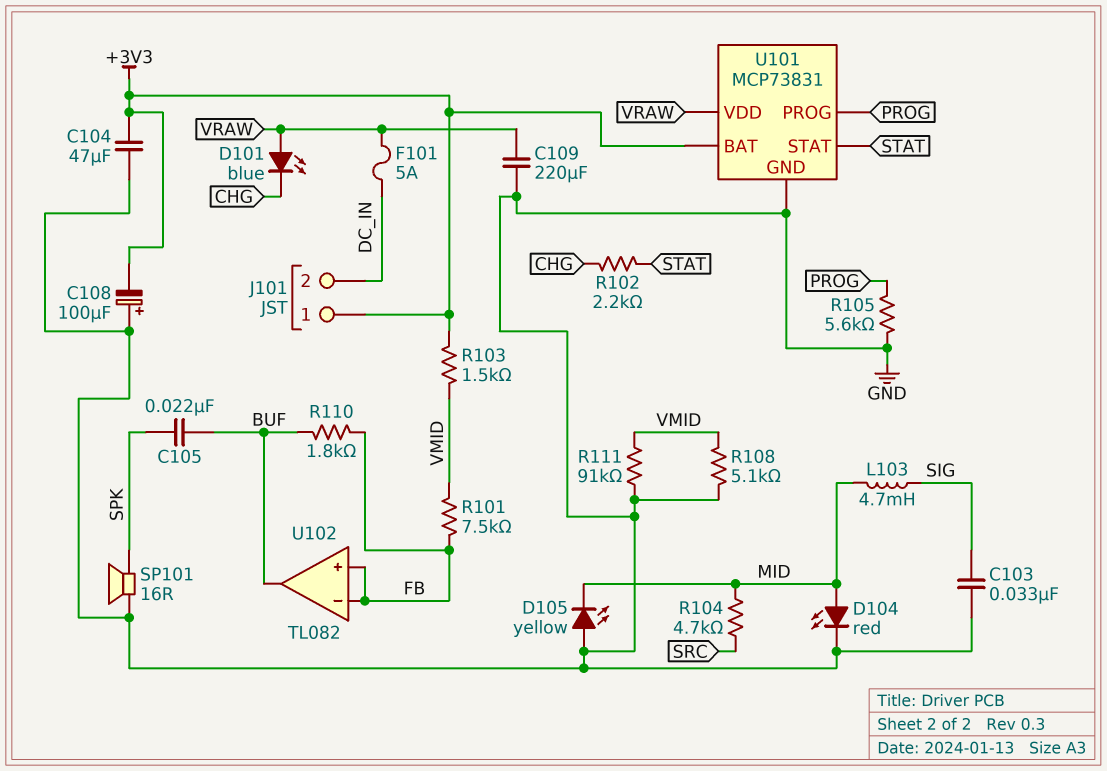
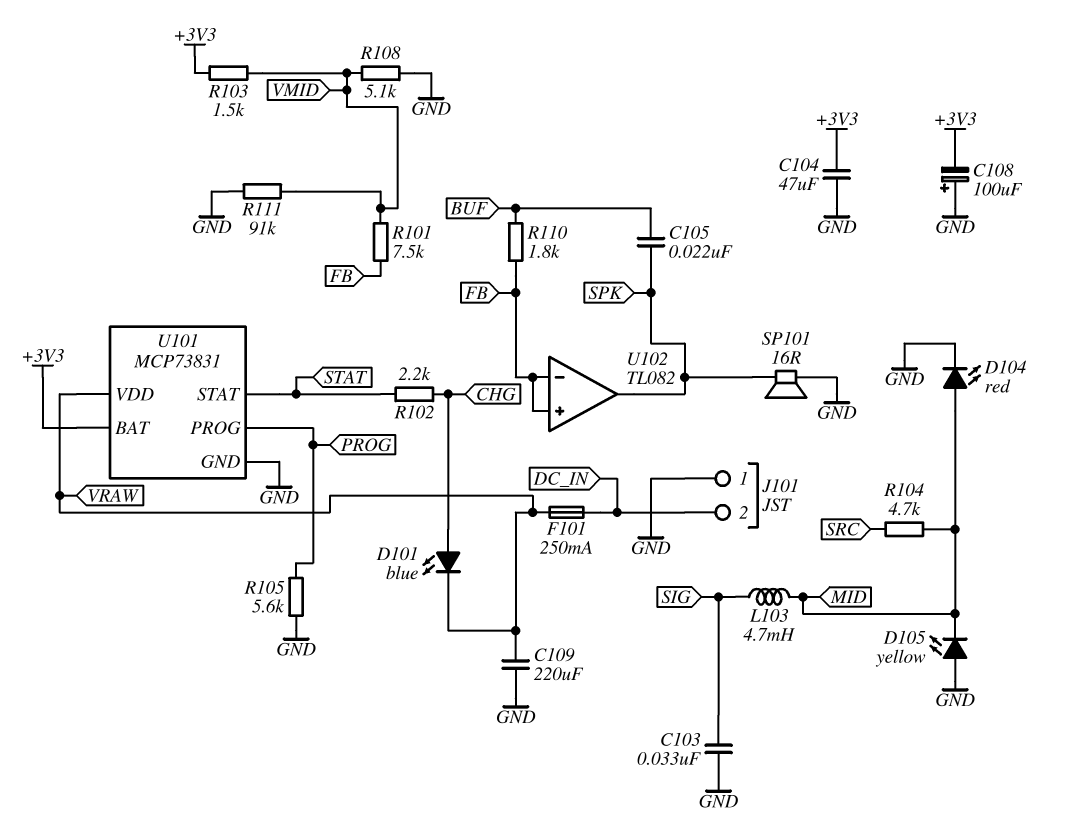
D101: LED blue (A VRAW, K CHG) -> LED blue (A CHG, K VRAW)
F101: 5A (DC_IN, VRAW) -> 250mA (DC_IN, VRAW)
J101 pin 1: +3V3 -> GND
U102 pin out: BUF -> SPK

